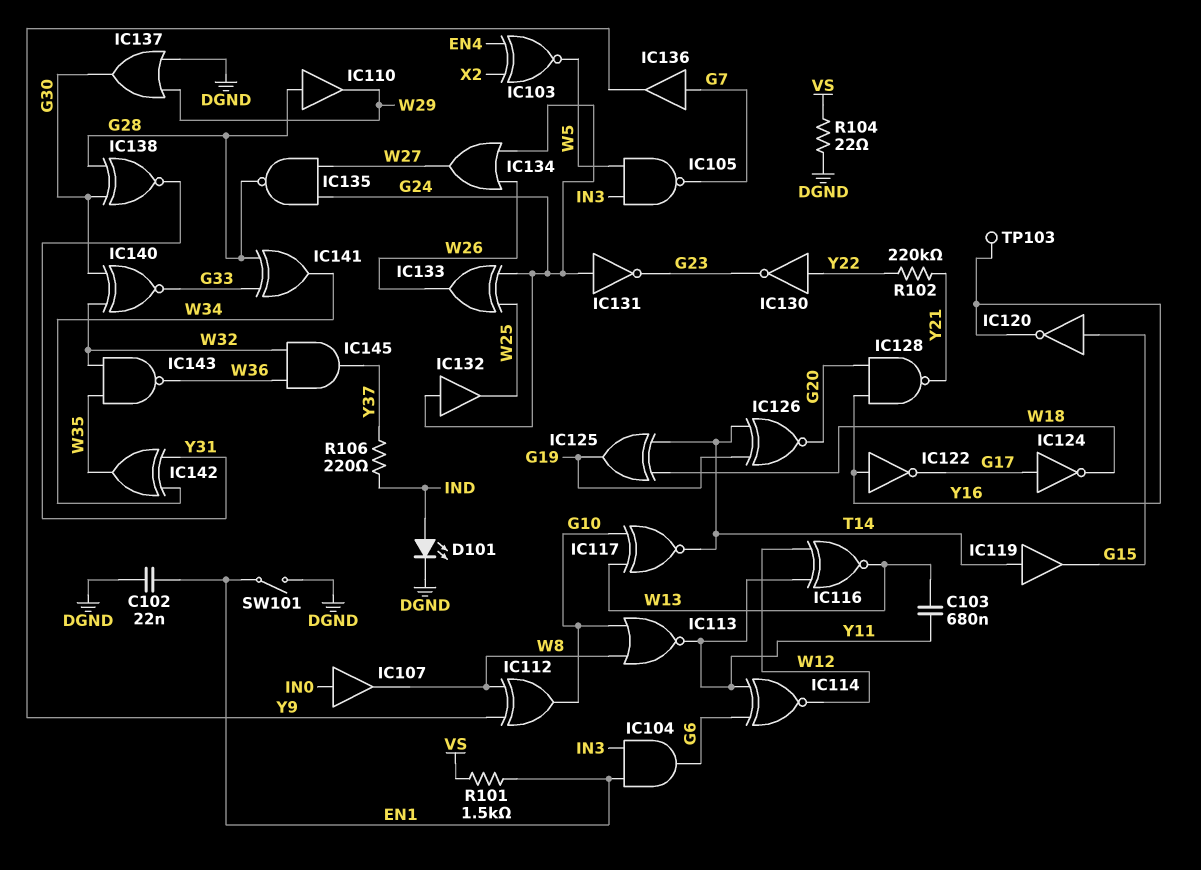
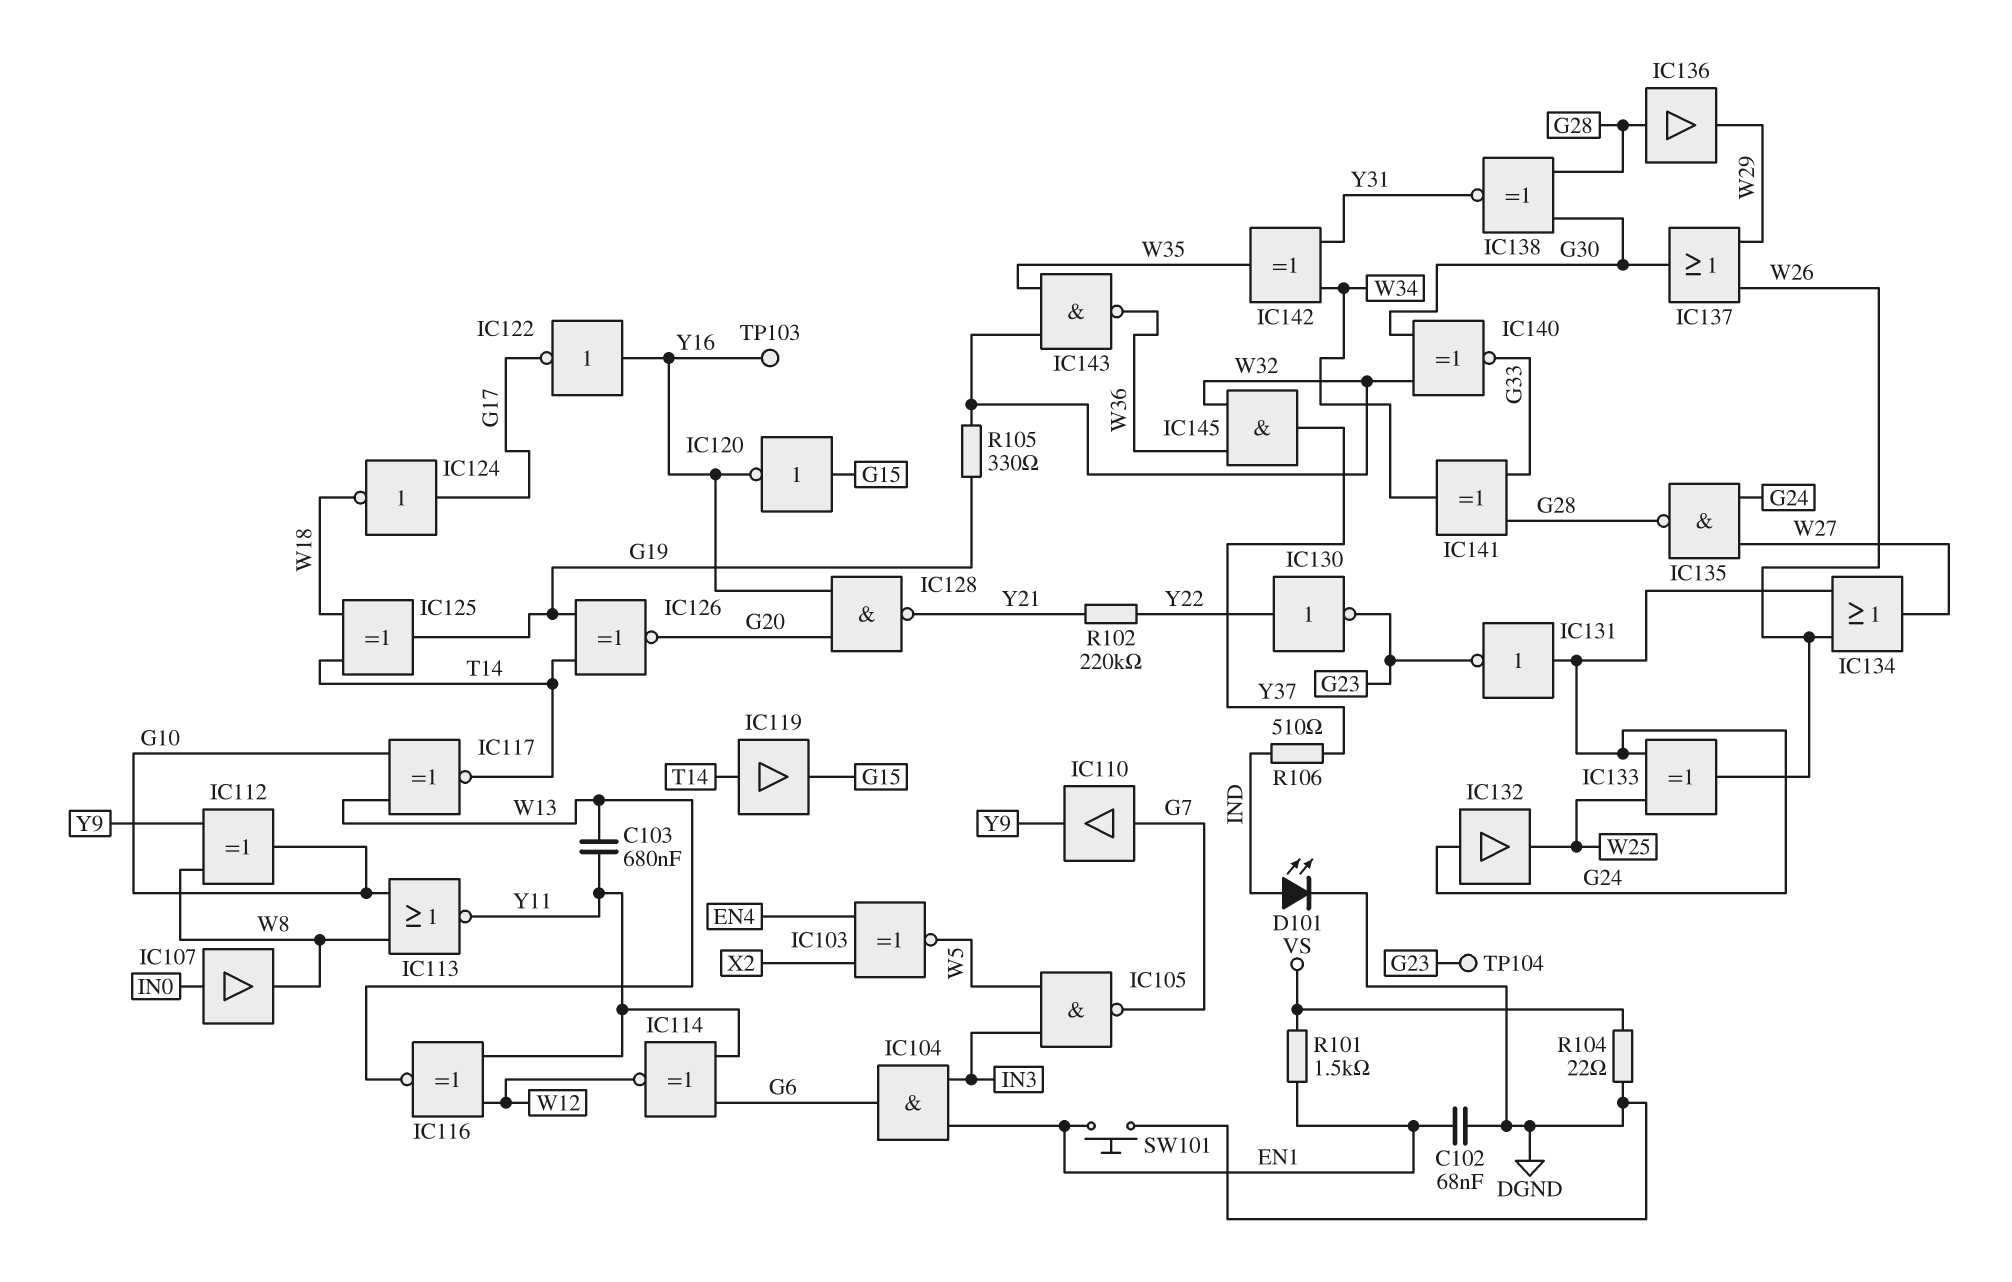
C102: 22nF (DGND, EN1) -> 68nF (DGND, EN1)
IC110: buffer (in G28, out W29) -> buffer (in G7, out Y9)
IC136: buffer (in G7, out Y9) -> buffer (in G28, out W29)
IC137: OR (in DGND, in W29, out G30) -> OR (in W26, in W29, out G30)
R105: none -> 330 (G19, W32)
R106: 220 (IND, Y37) -> 510 (IND, Y37)
SW101: switch (DGND, EN1) -> button (DGND, EN1)
TP104: none -> test point (G23)

